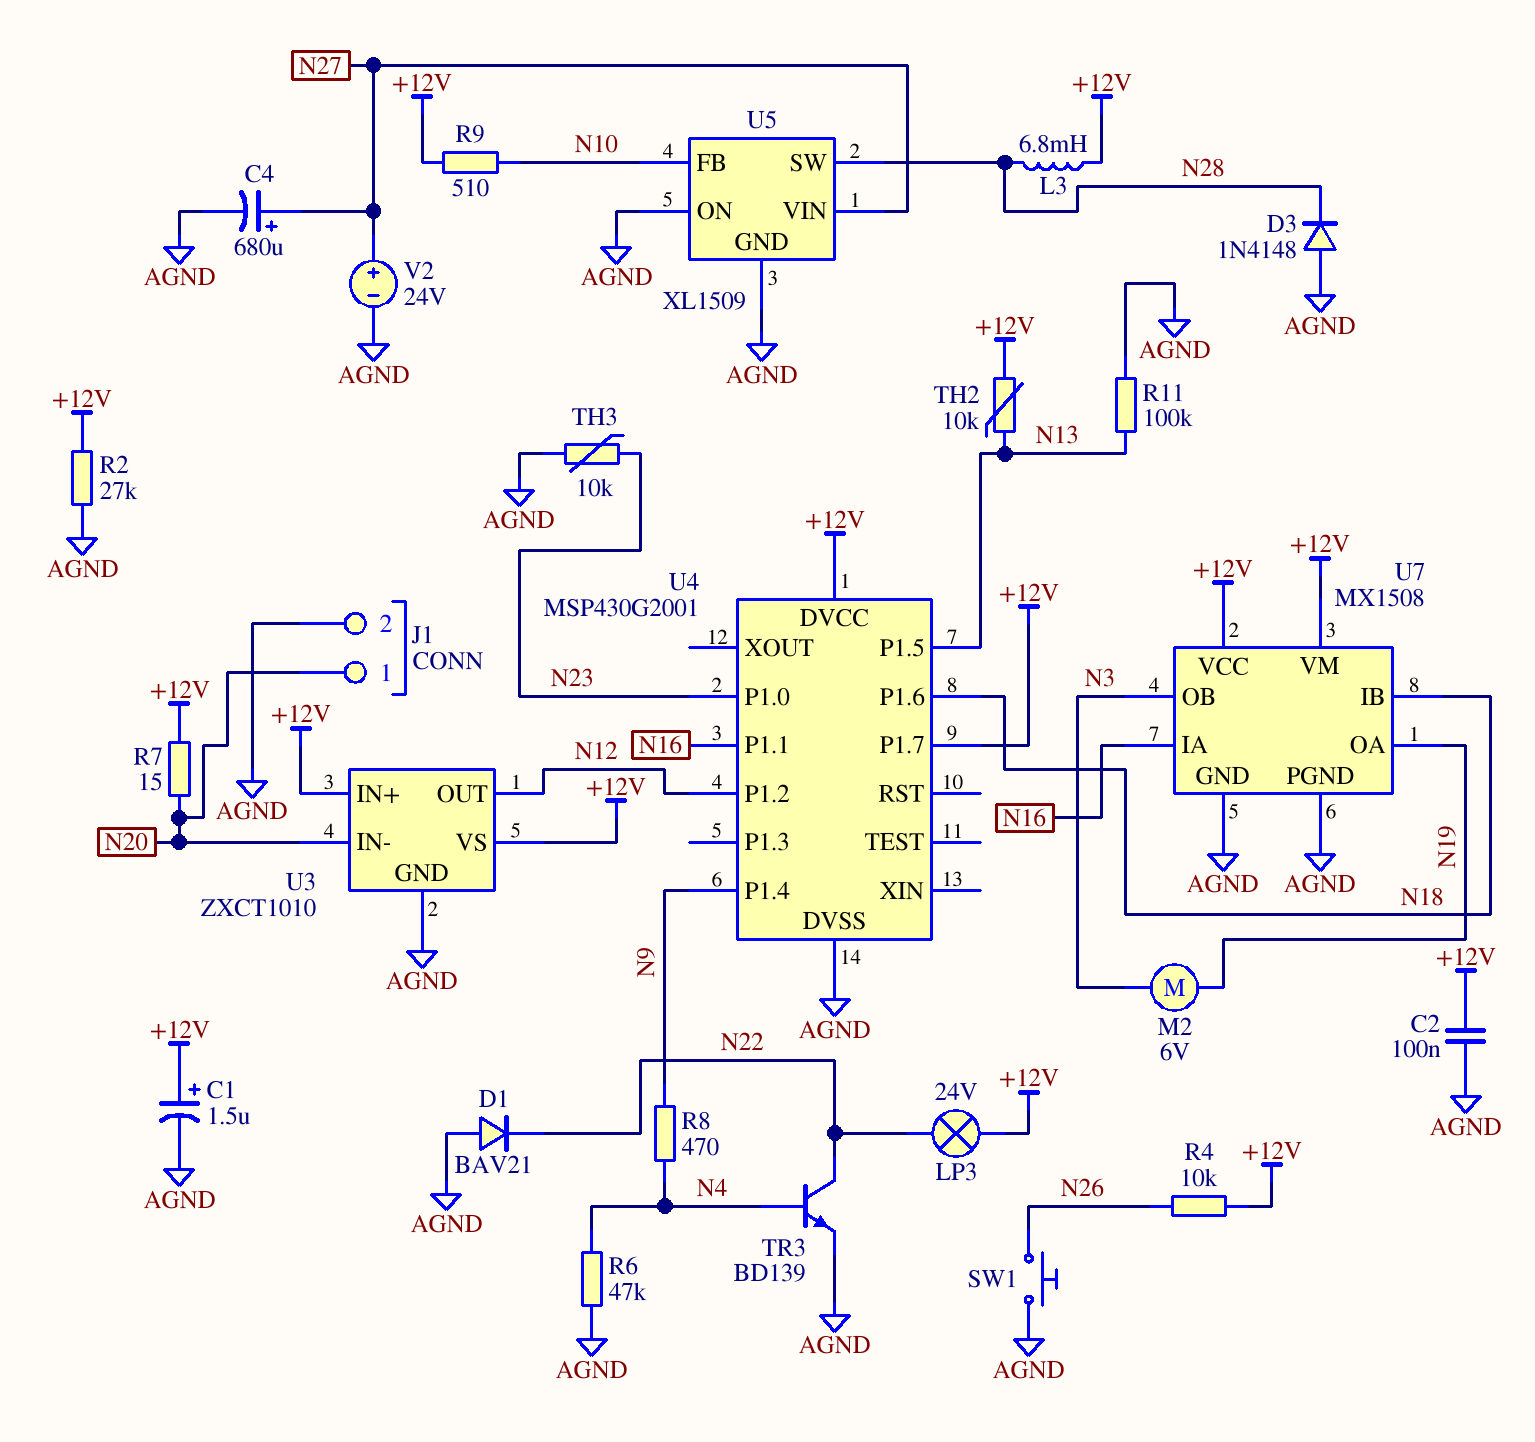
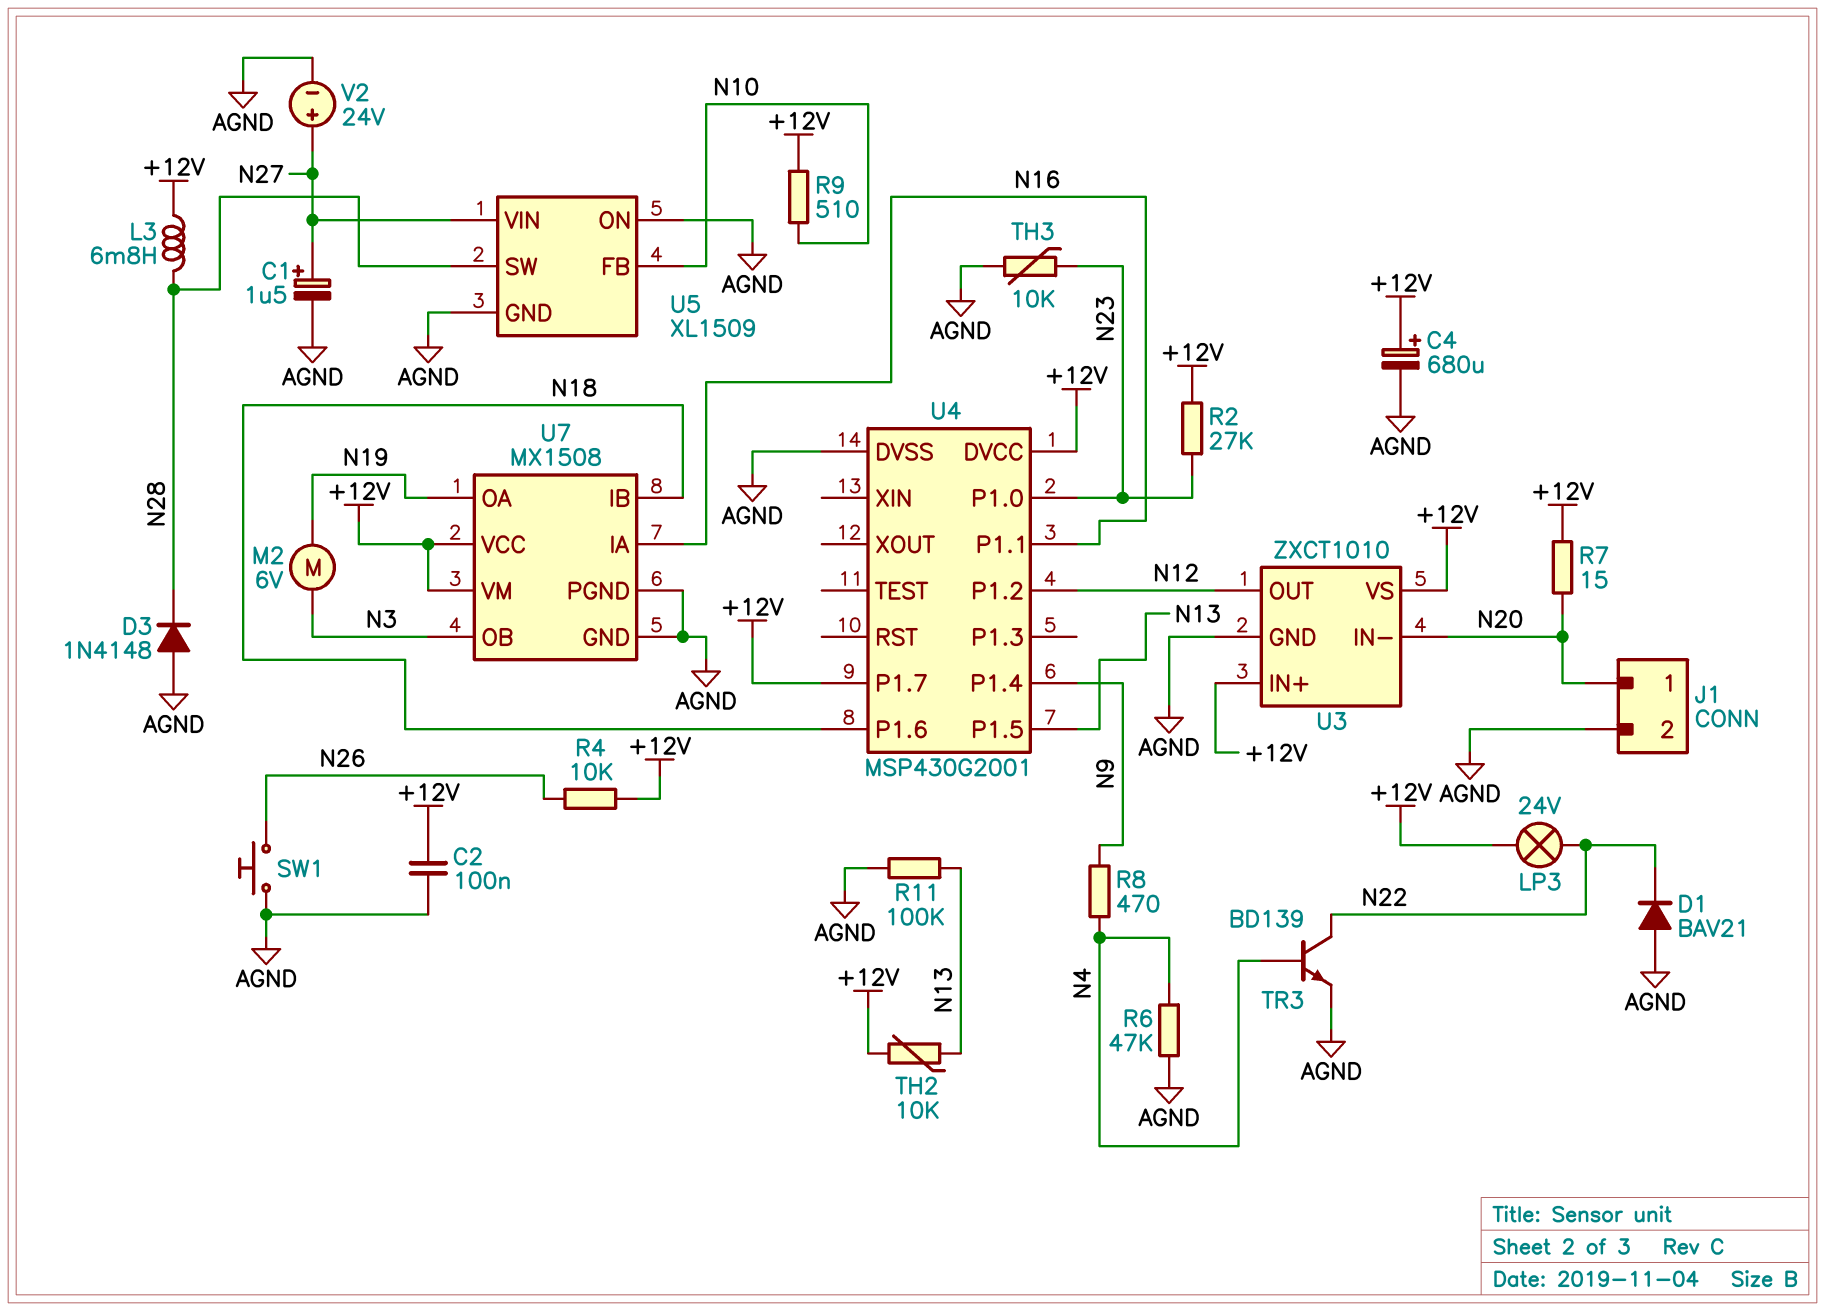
C1: 1.5uF (plus +12V, minus AGND) -> 1.5uF (plus N27, minus AGND)
C4: 680uF (plus N27, minus AGND) -> 680uF (plus +12V, minus AGND)
R2: 27k (+12V, AGND) -> 27k (+12V, N23)

